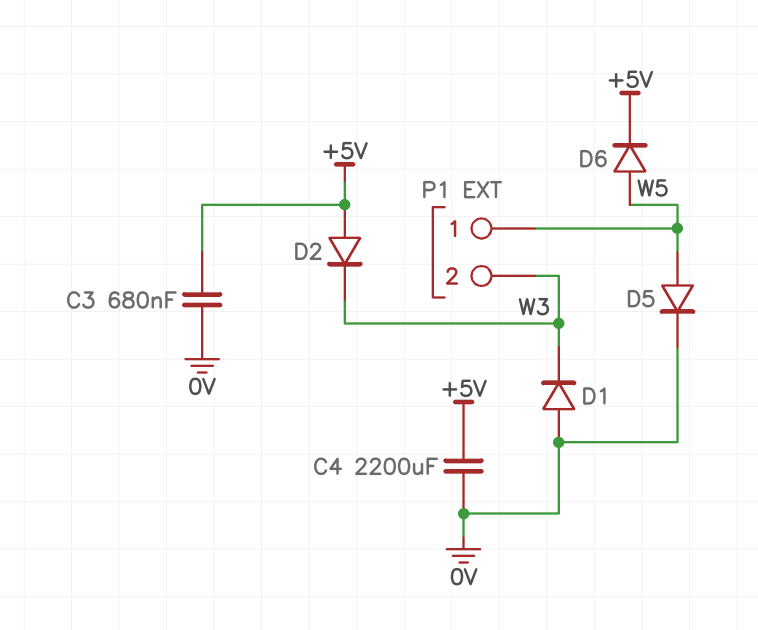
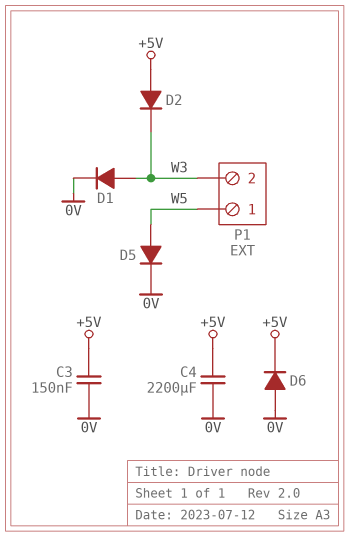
C3: 680nF (+5V, 0V) -> 150nF (+5V, 0V)
D1: diode (A 0V, K W3) -> diode (A W3, K 0V)
D6: diode (A W5, K +5V) -> diode (A 0V, K +5V)

